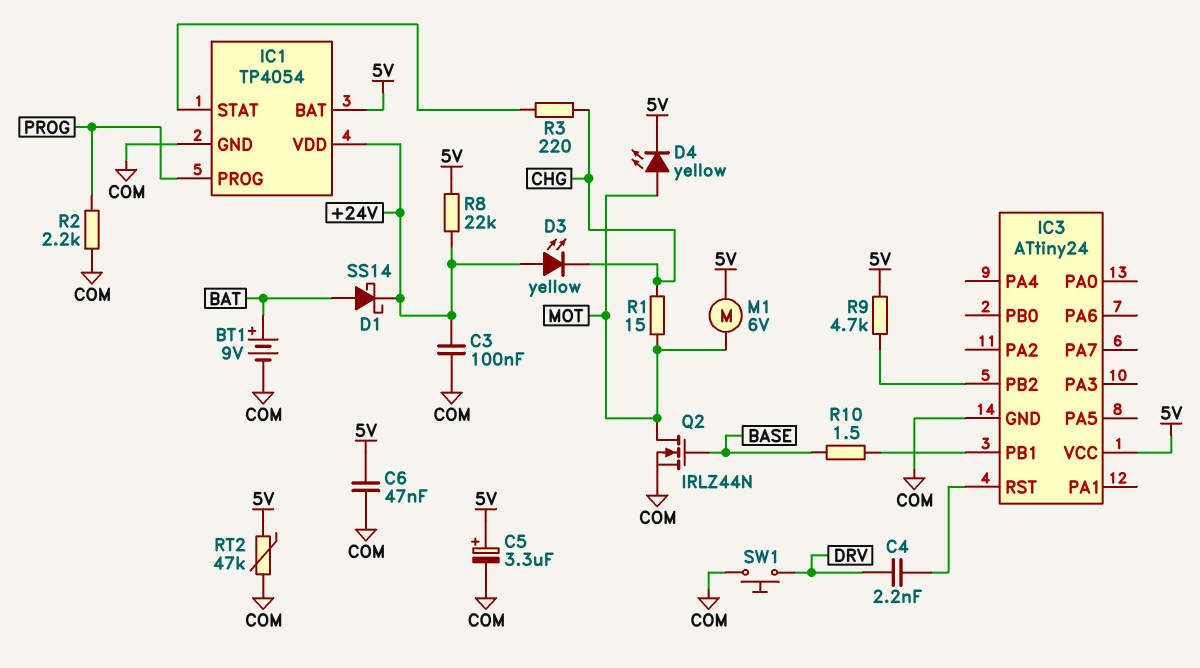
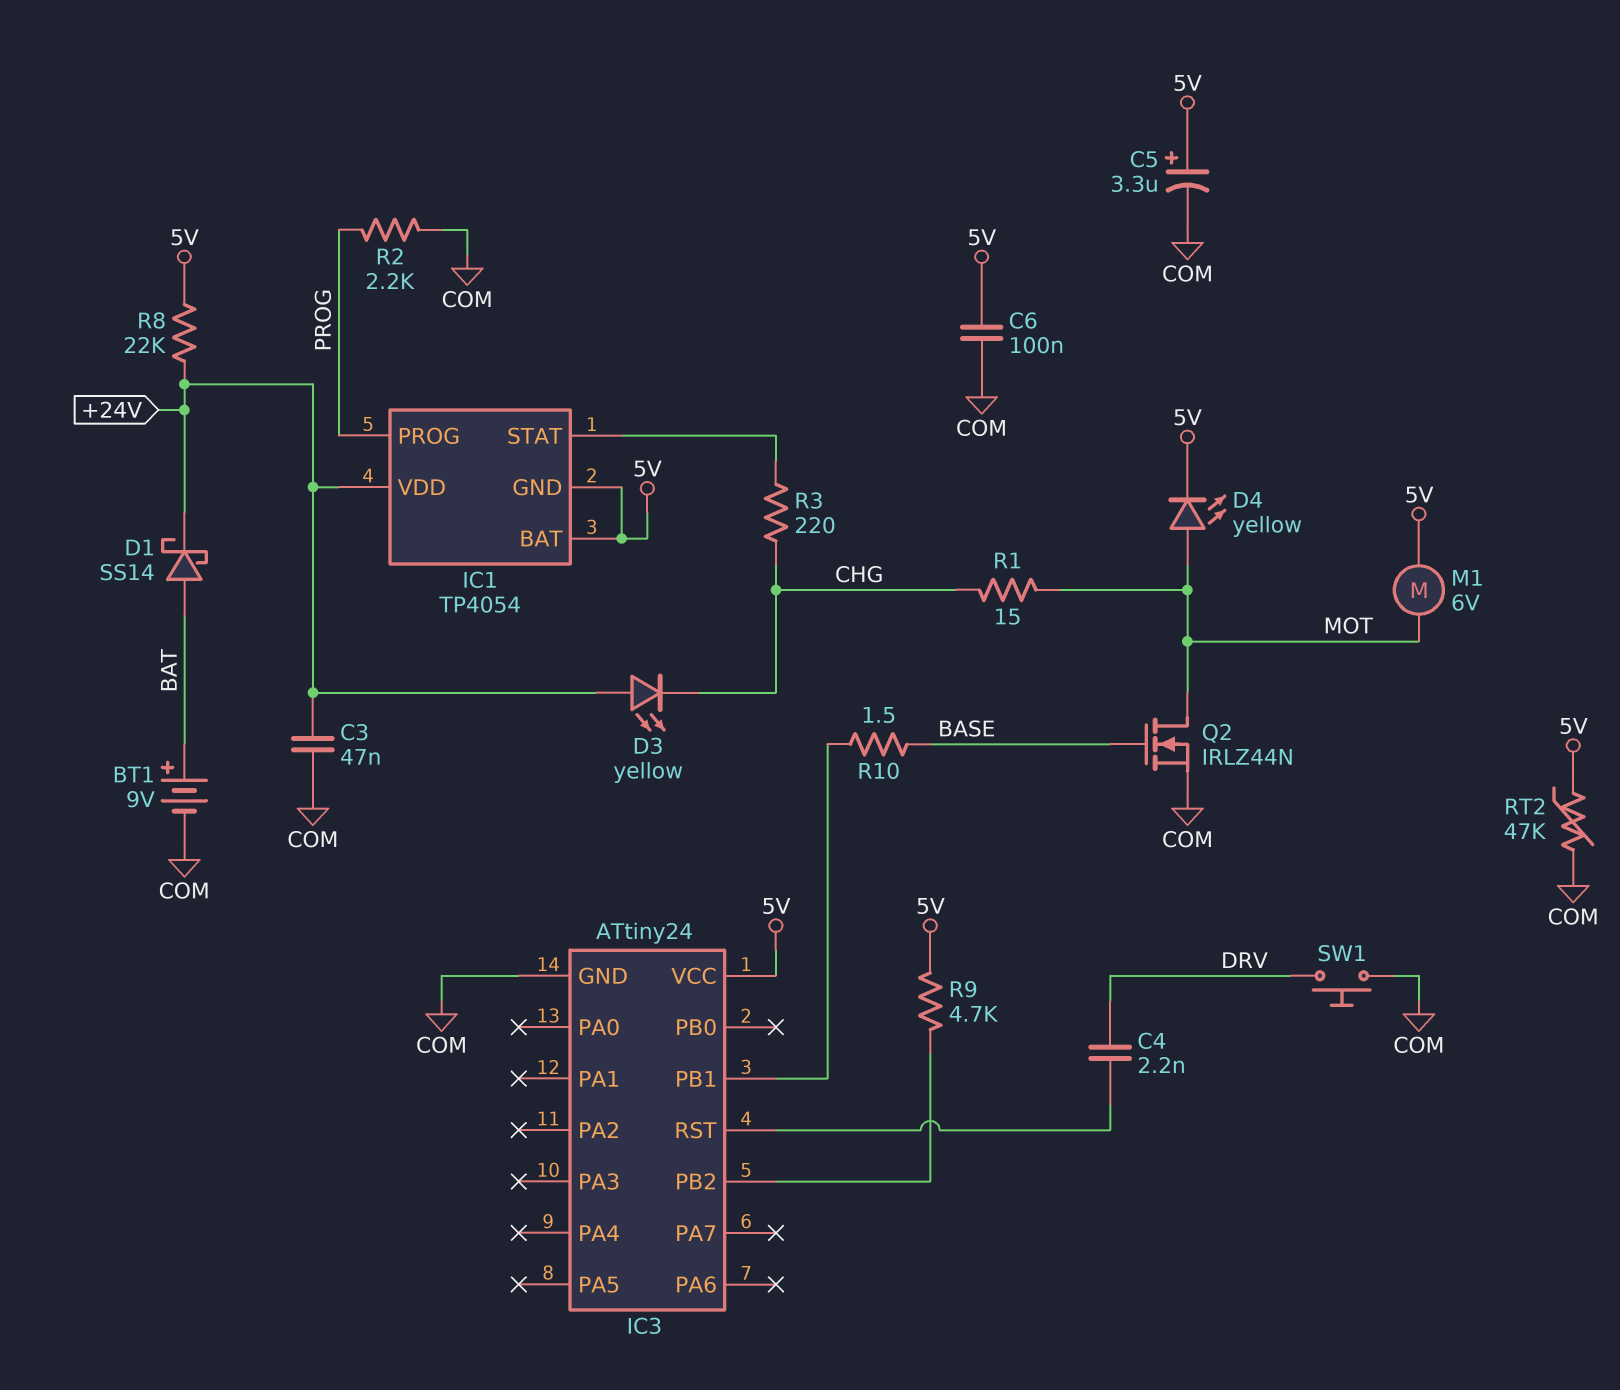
C3: 100nF (+24V, COM) -> 47nF (+24V, COM)
C6: 47nF (5V, COM) -> 100nF (5V, COM)
IC1 pin GND: COM -> 5V

